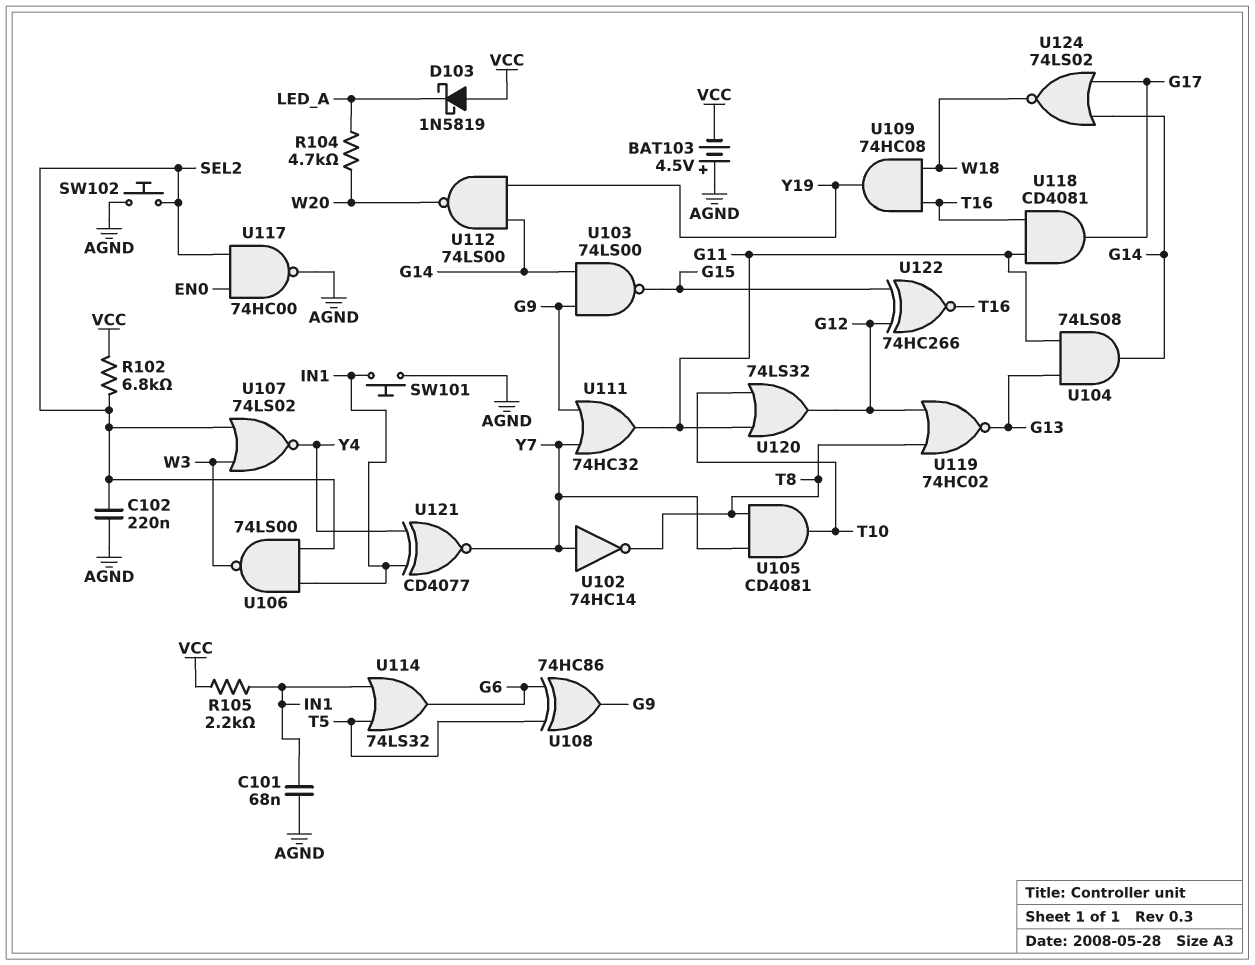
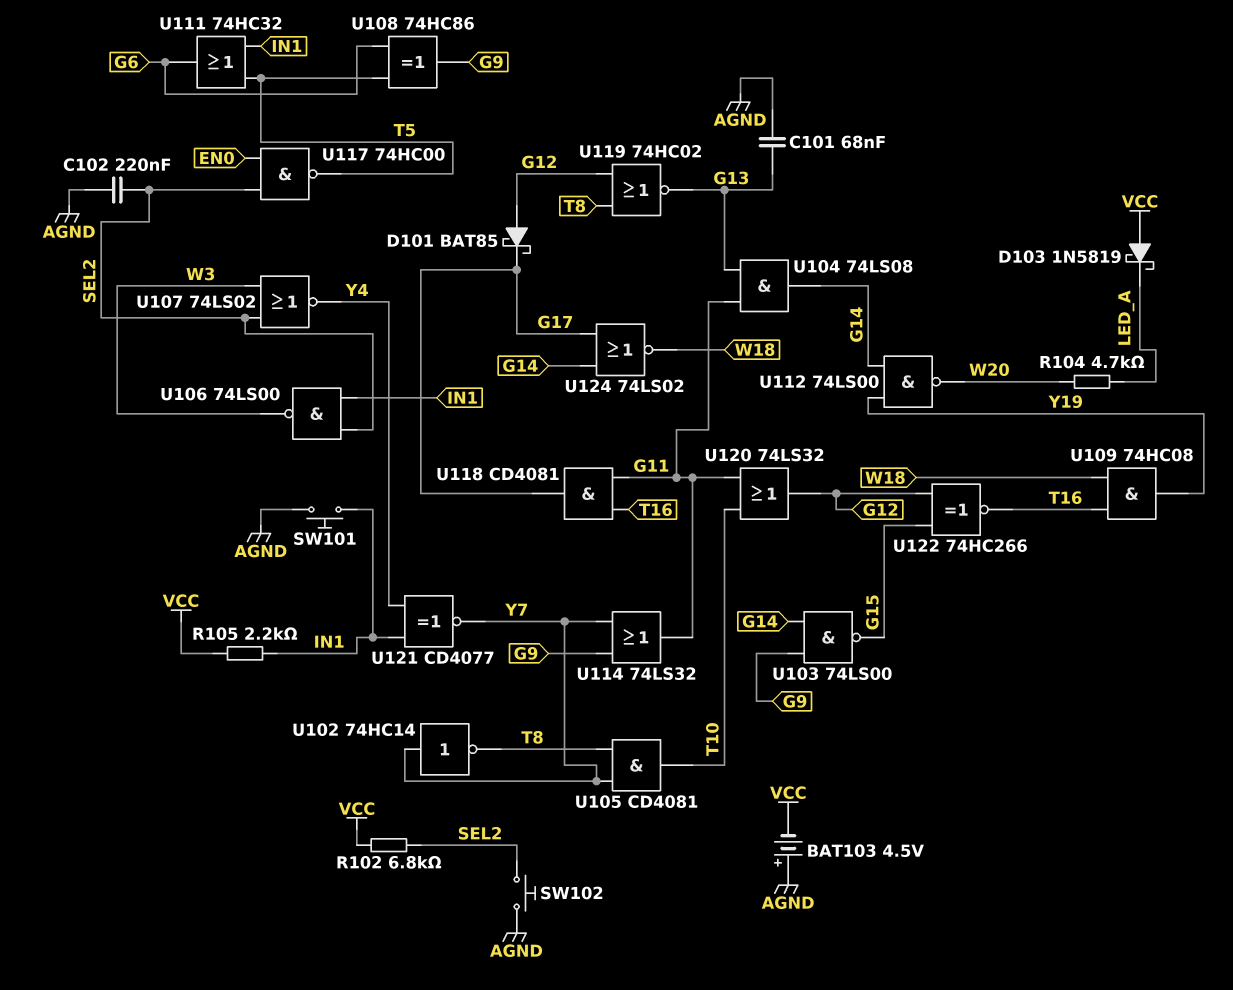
C101: 68nF (AGND, IN1) -> 68nF (AGND, G13)
D101: none -> schottky BAT85 (A G12, K G17)
U111: OR 74HC32 (in G9, in Y7, out G11) -> OR 74HC32 (in IN1, in T5, out G6)
U114: OR 74LS32 (in IN1, in T5, out G6) -> OR 74LS32 (in G9, in Y7, out G11)
U117: NAND 74HC00 (in EN0, in SEL2, out AGND) -> NAND 74HC00 (in EN0, in SEL2, out T5)

